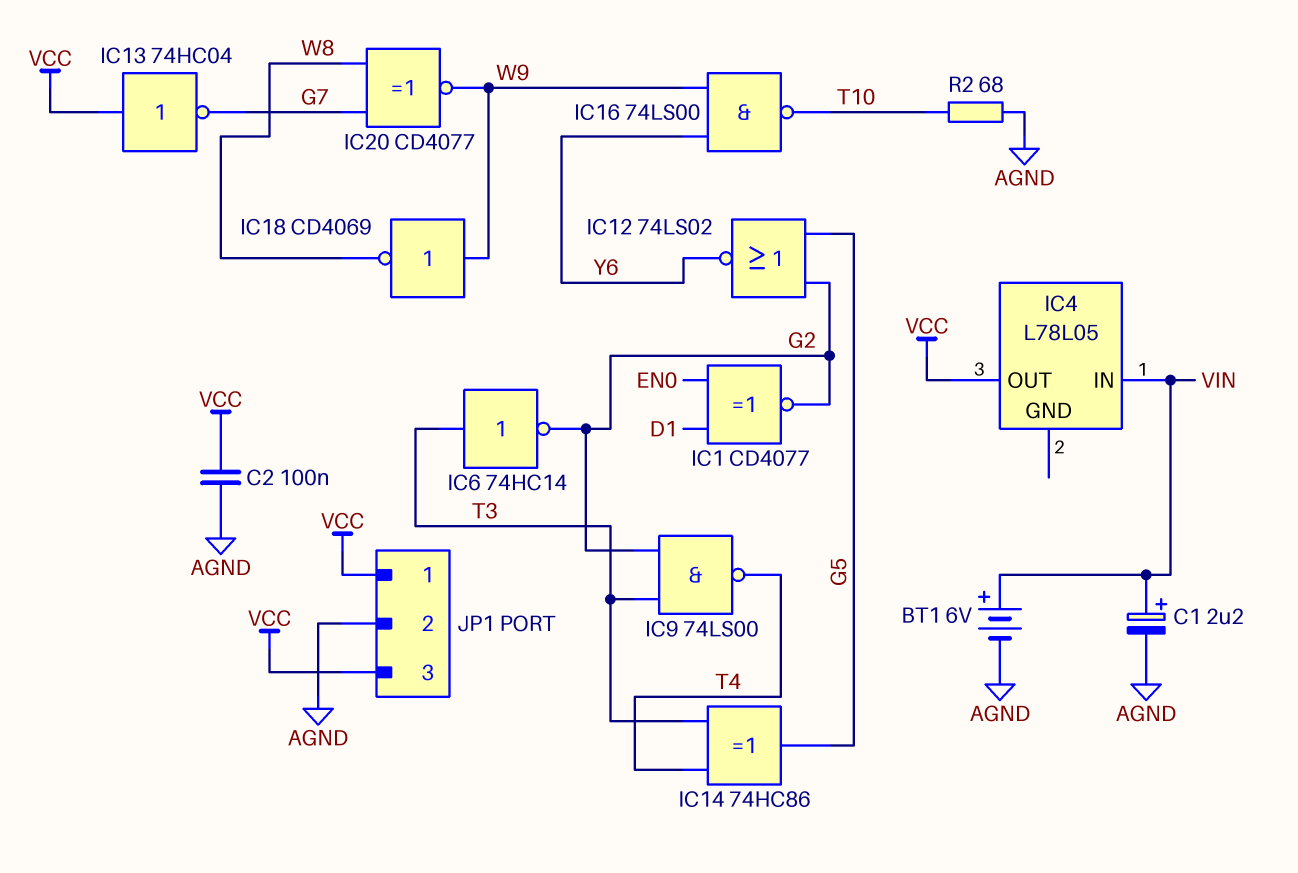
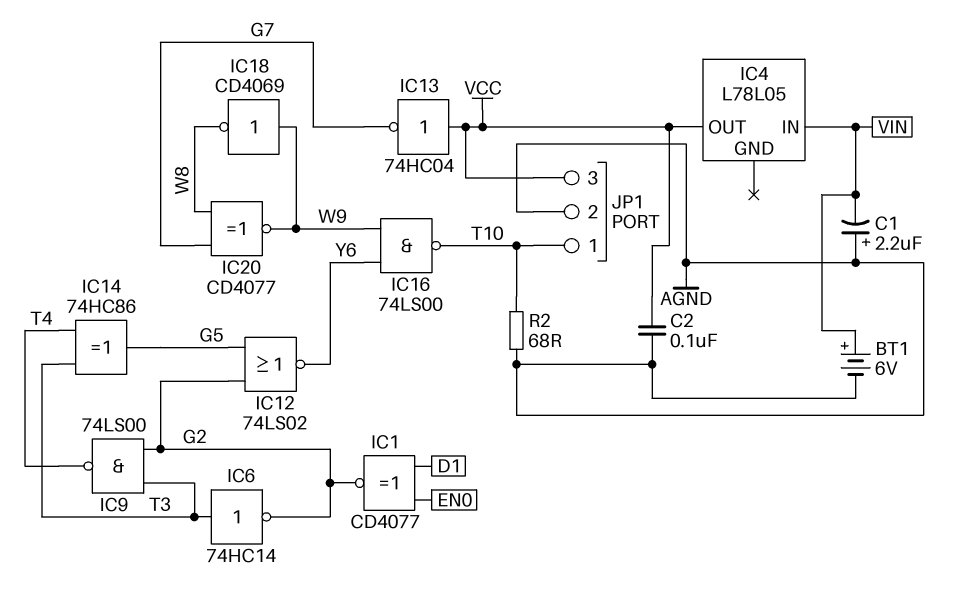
C1: 2.2uF (plus VIN, minus AGND) -> 2.2uF (plus AGND, minus VIN)
JP1 pin 1: VCC -> T10

